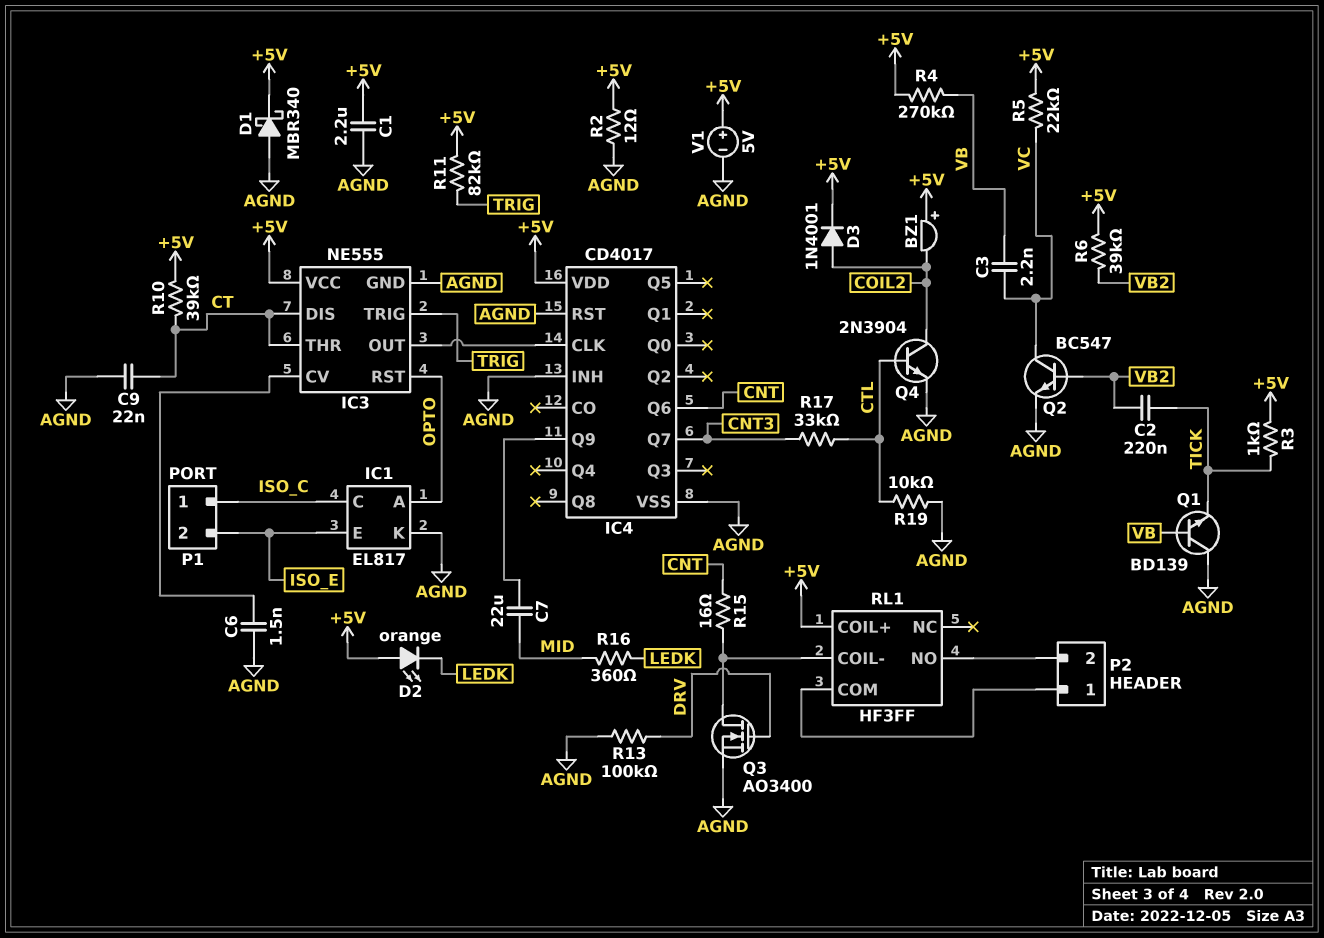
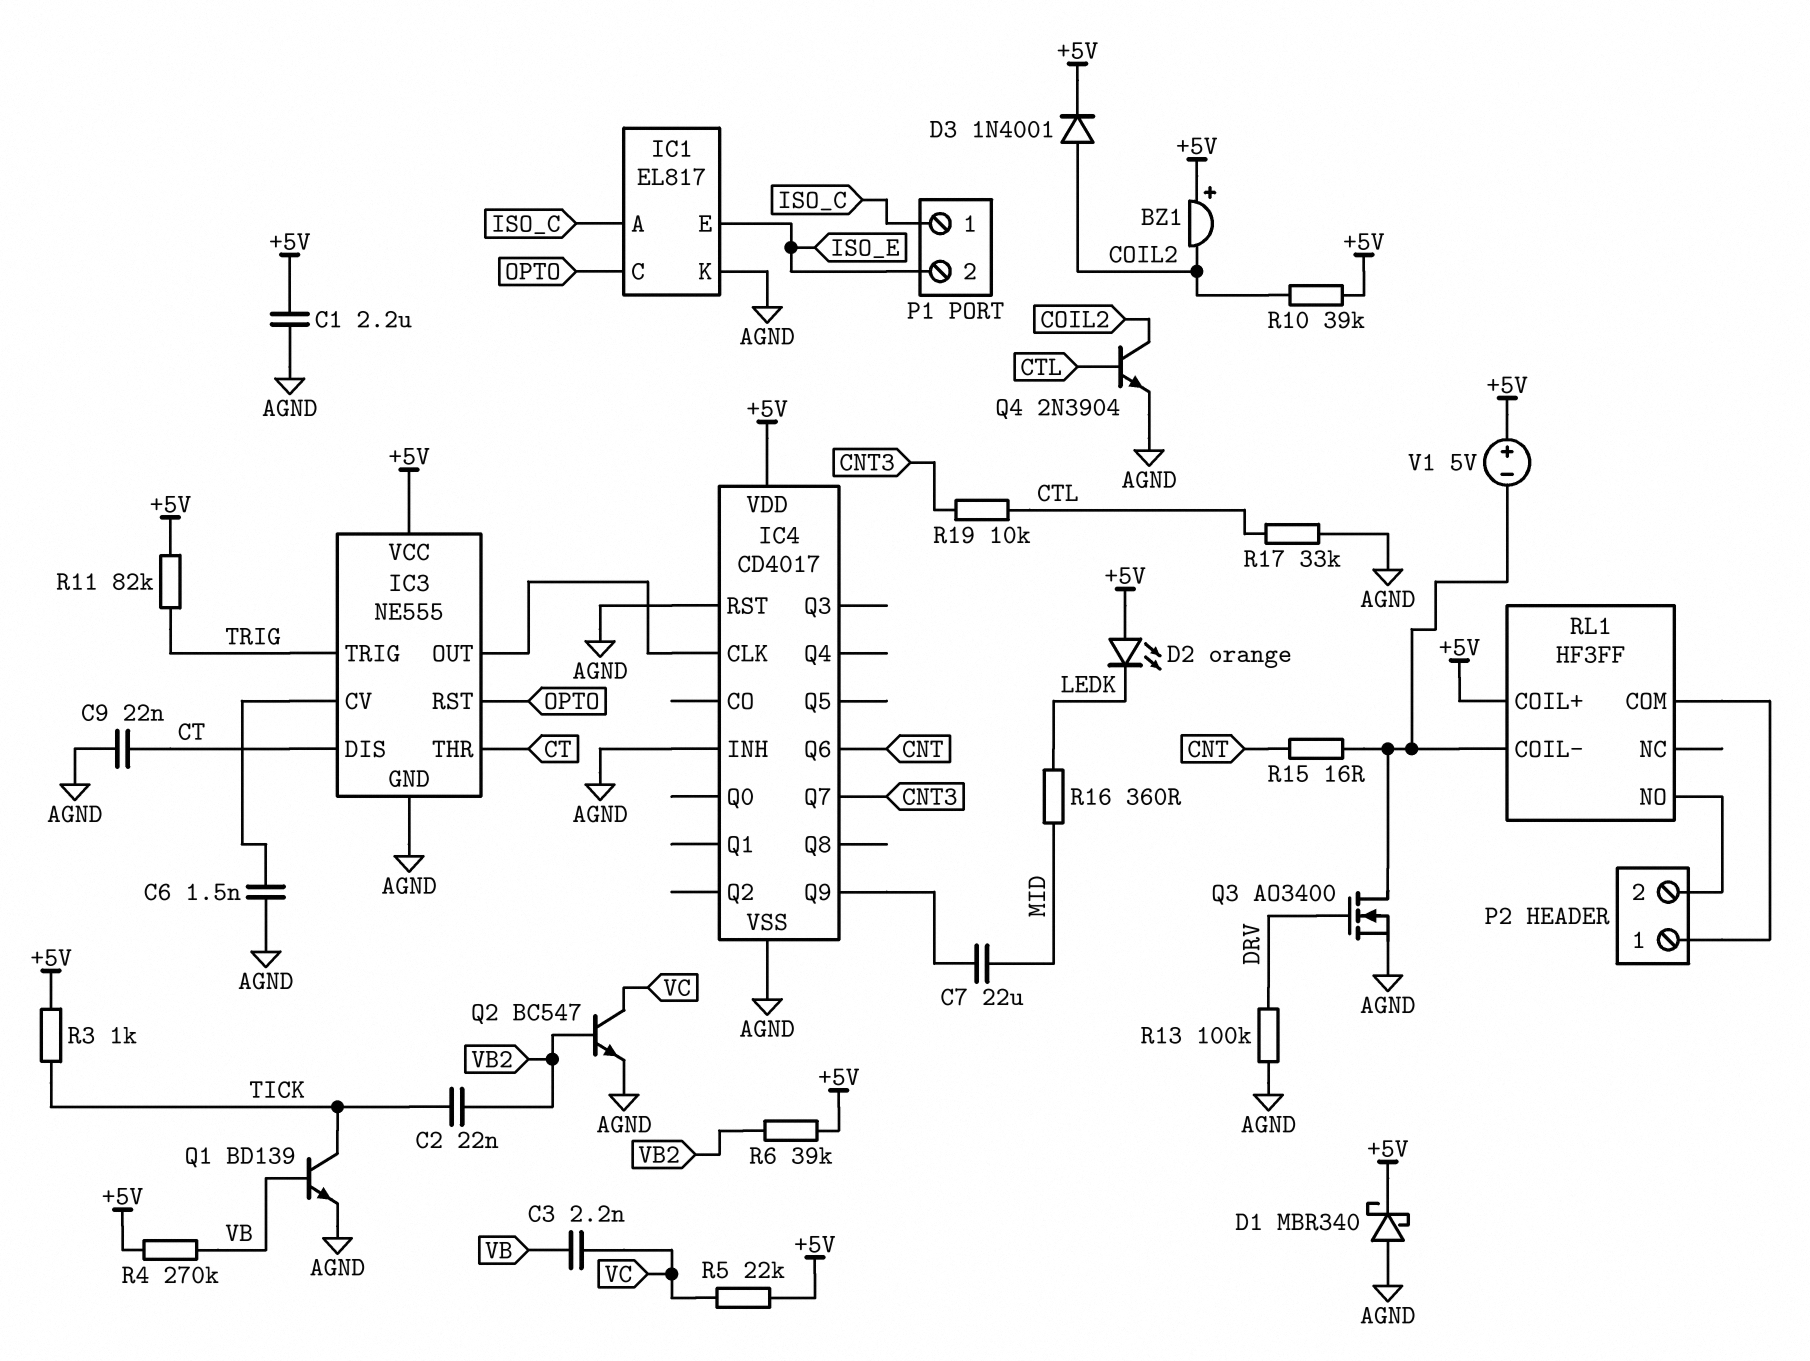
C2: 220nF (TICK, VB2) -> 22nF (TICK, VB2)
IC1 pin A: OPTO -> ISO_C
IC1 pin C: ISO_C -> OPTO
Q1: NPN BD139 (B VB, C AGND, E TICK) -> NPN BD139 (B VB, C TICK, E AGND)
R2: 12 (+5V, AGND) -> none
R10: 39k (+5V, CT) -> 39k (+5V, COIL2)
R17: 33k (CNT3, CTL) -> 33k (AGND, CTL)
R19: 10k (AGND, CTL) -> 10k (CNT3, CTL)
V1: 5V (plus +5V, minus AGND) -> 5V (plus +5V, minus RL1/COIL-)

